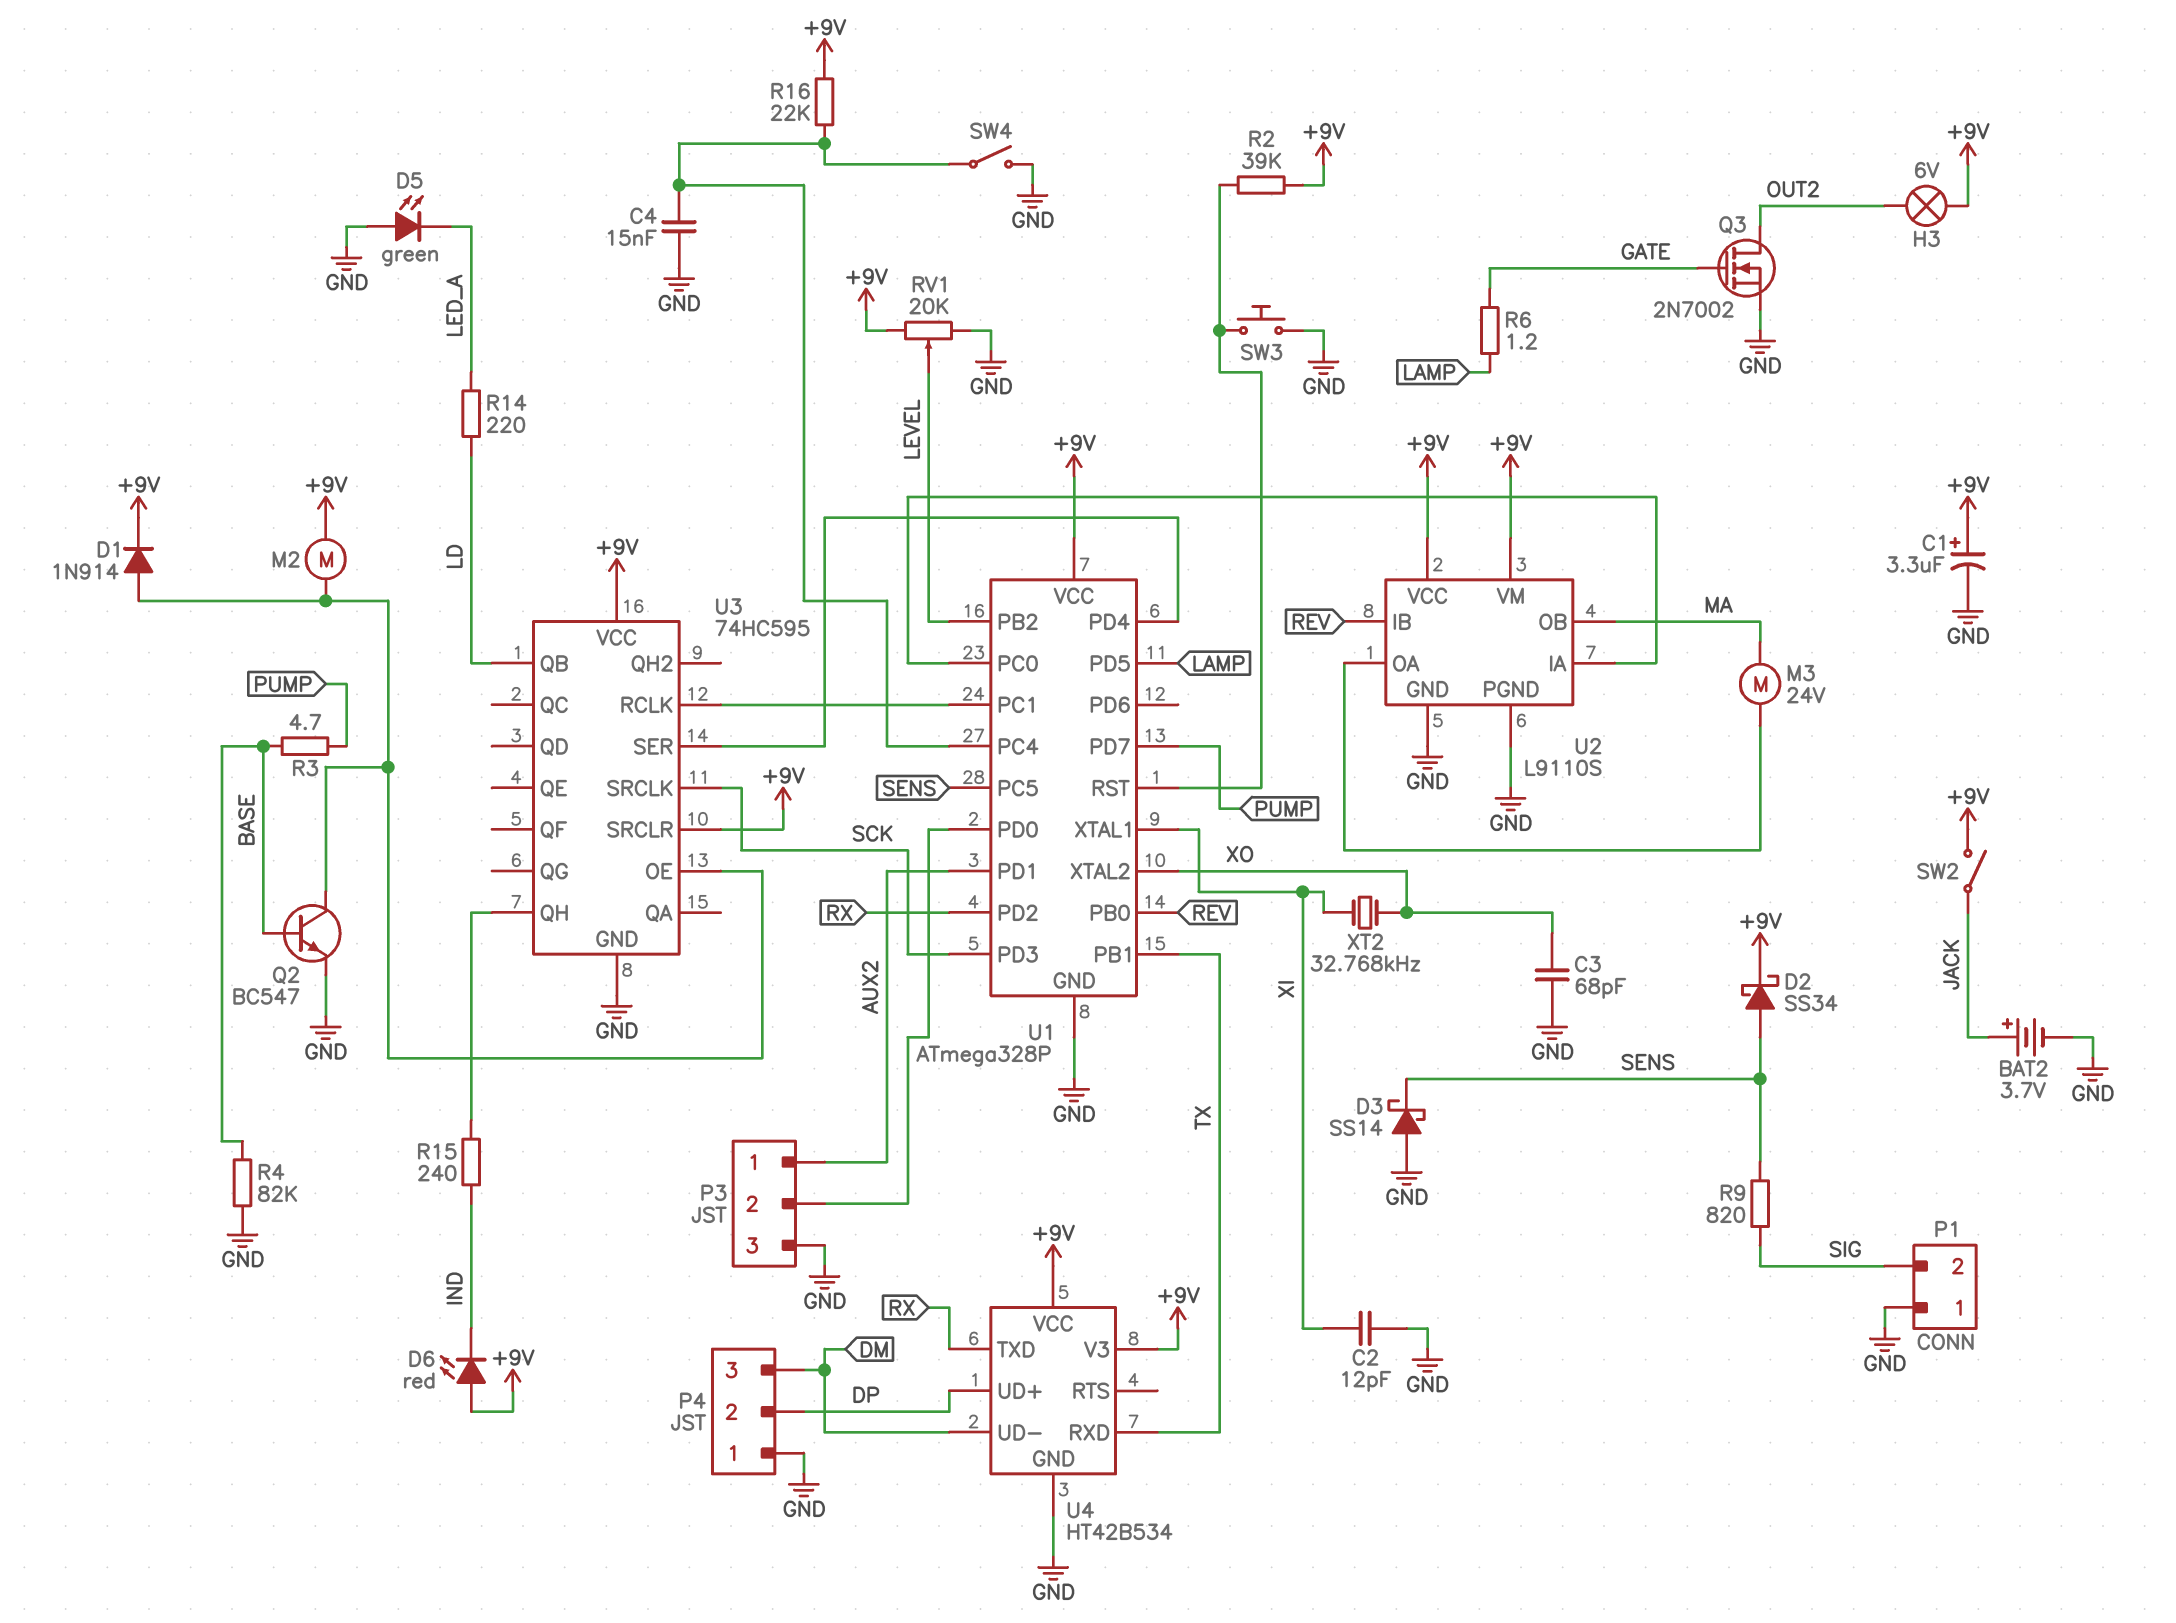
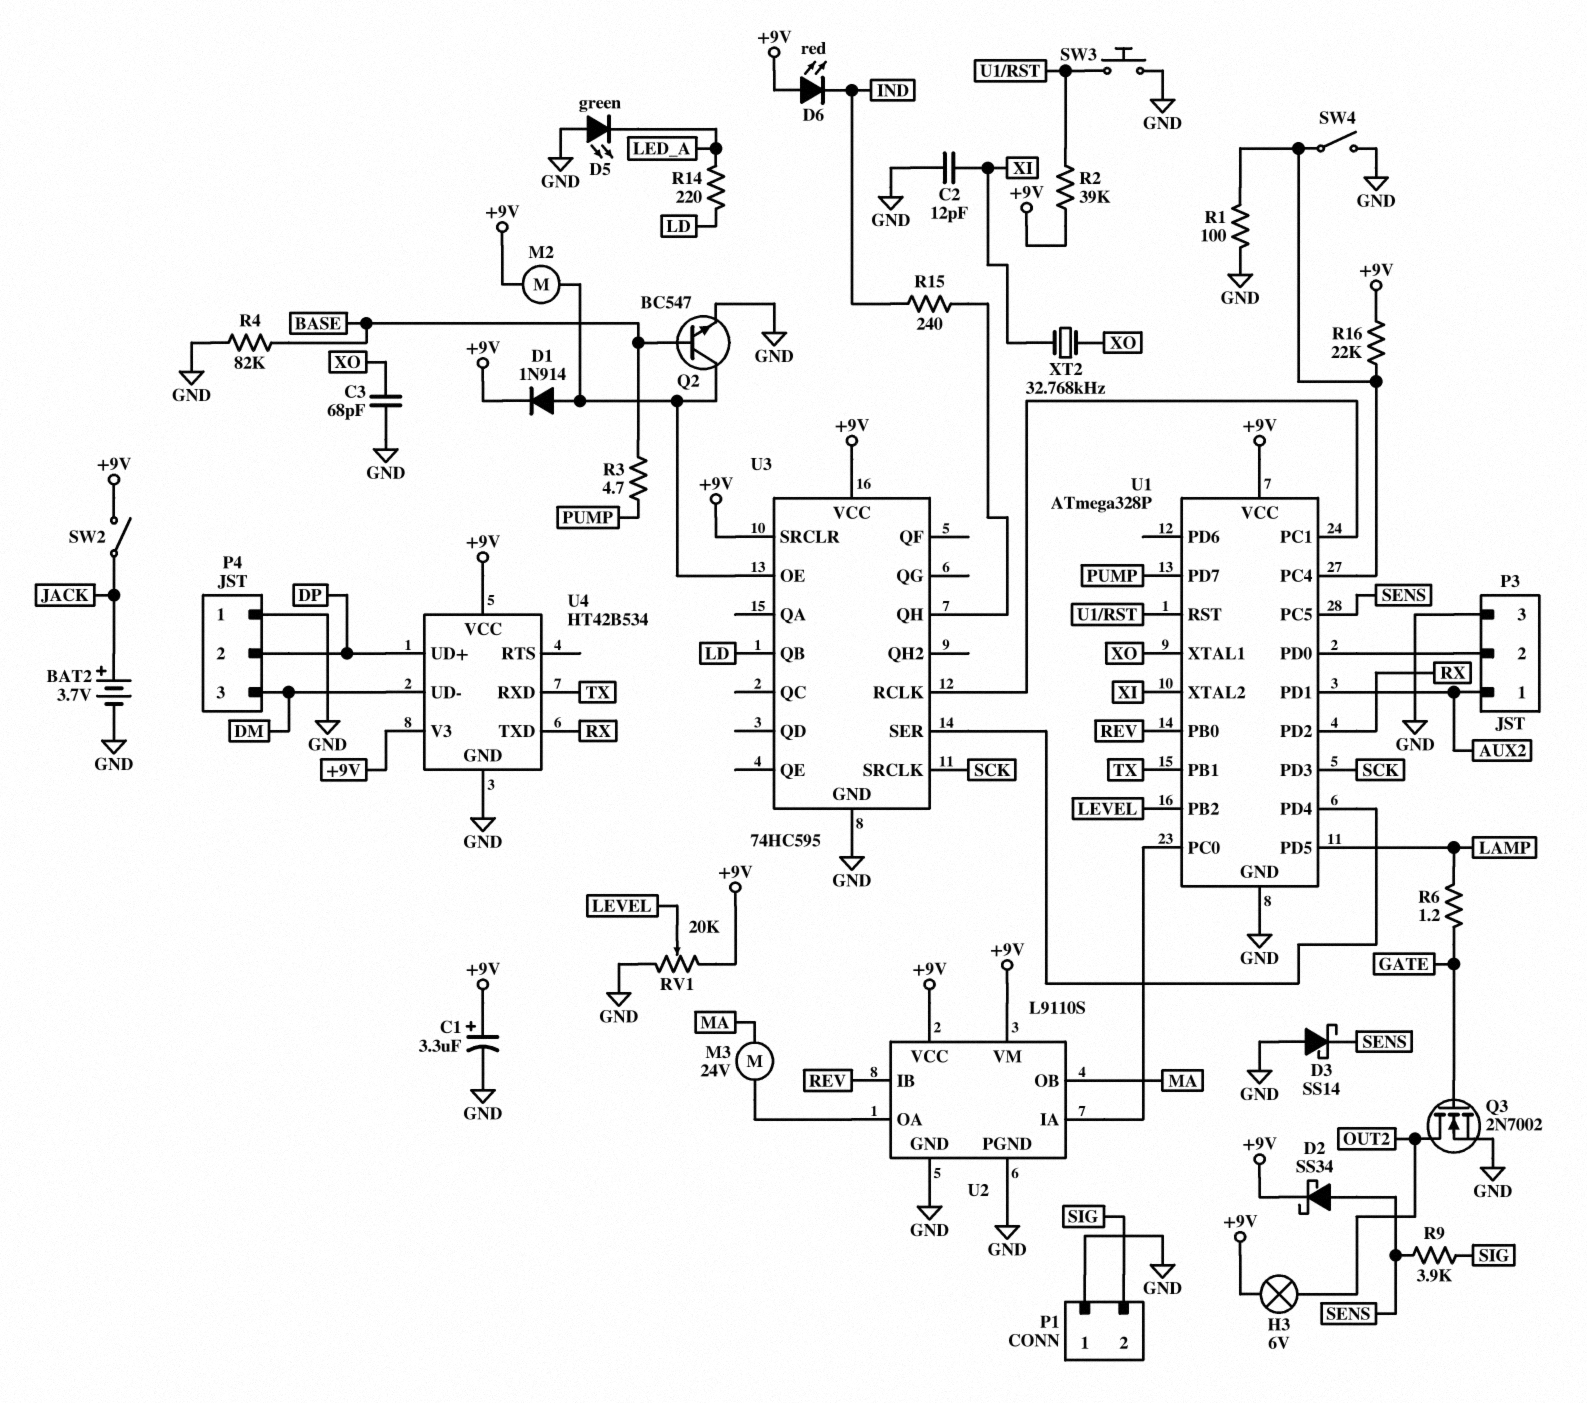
C4: 15nF (GND, U1/PC4) -> none
R1: none -> 100 (GND, U1/PC4)
R9: 820 (SENS, SIG) -> 3.9k (SENS, SIG)
U1 pin XTAL1: XI -> XO
U1 pin XTAL2: XO -> XI

